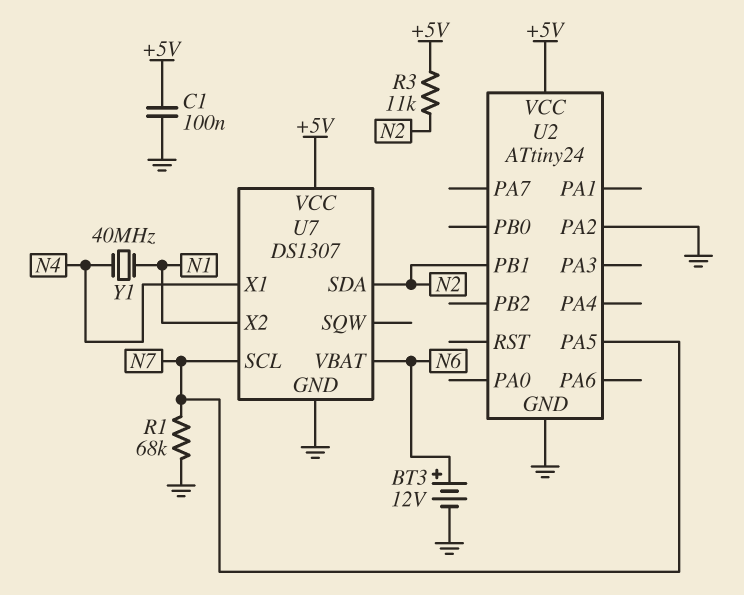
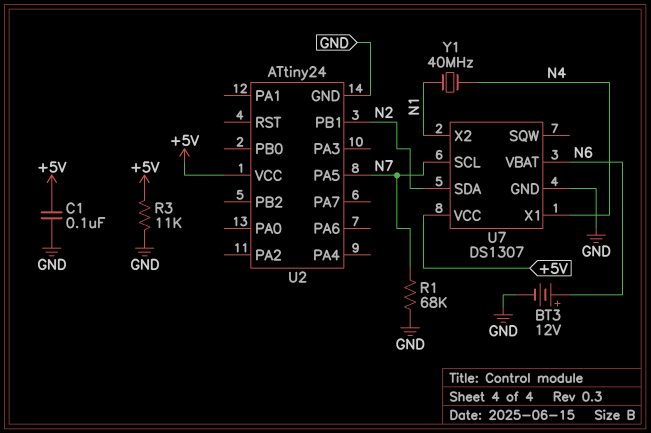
R3: 11k (+5V, N2) -> 11k (+5V, GND)
U2 pin PA2: GND -> none

